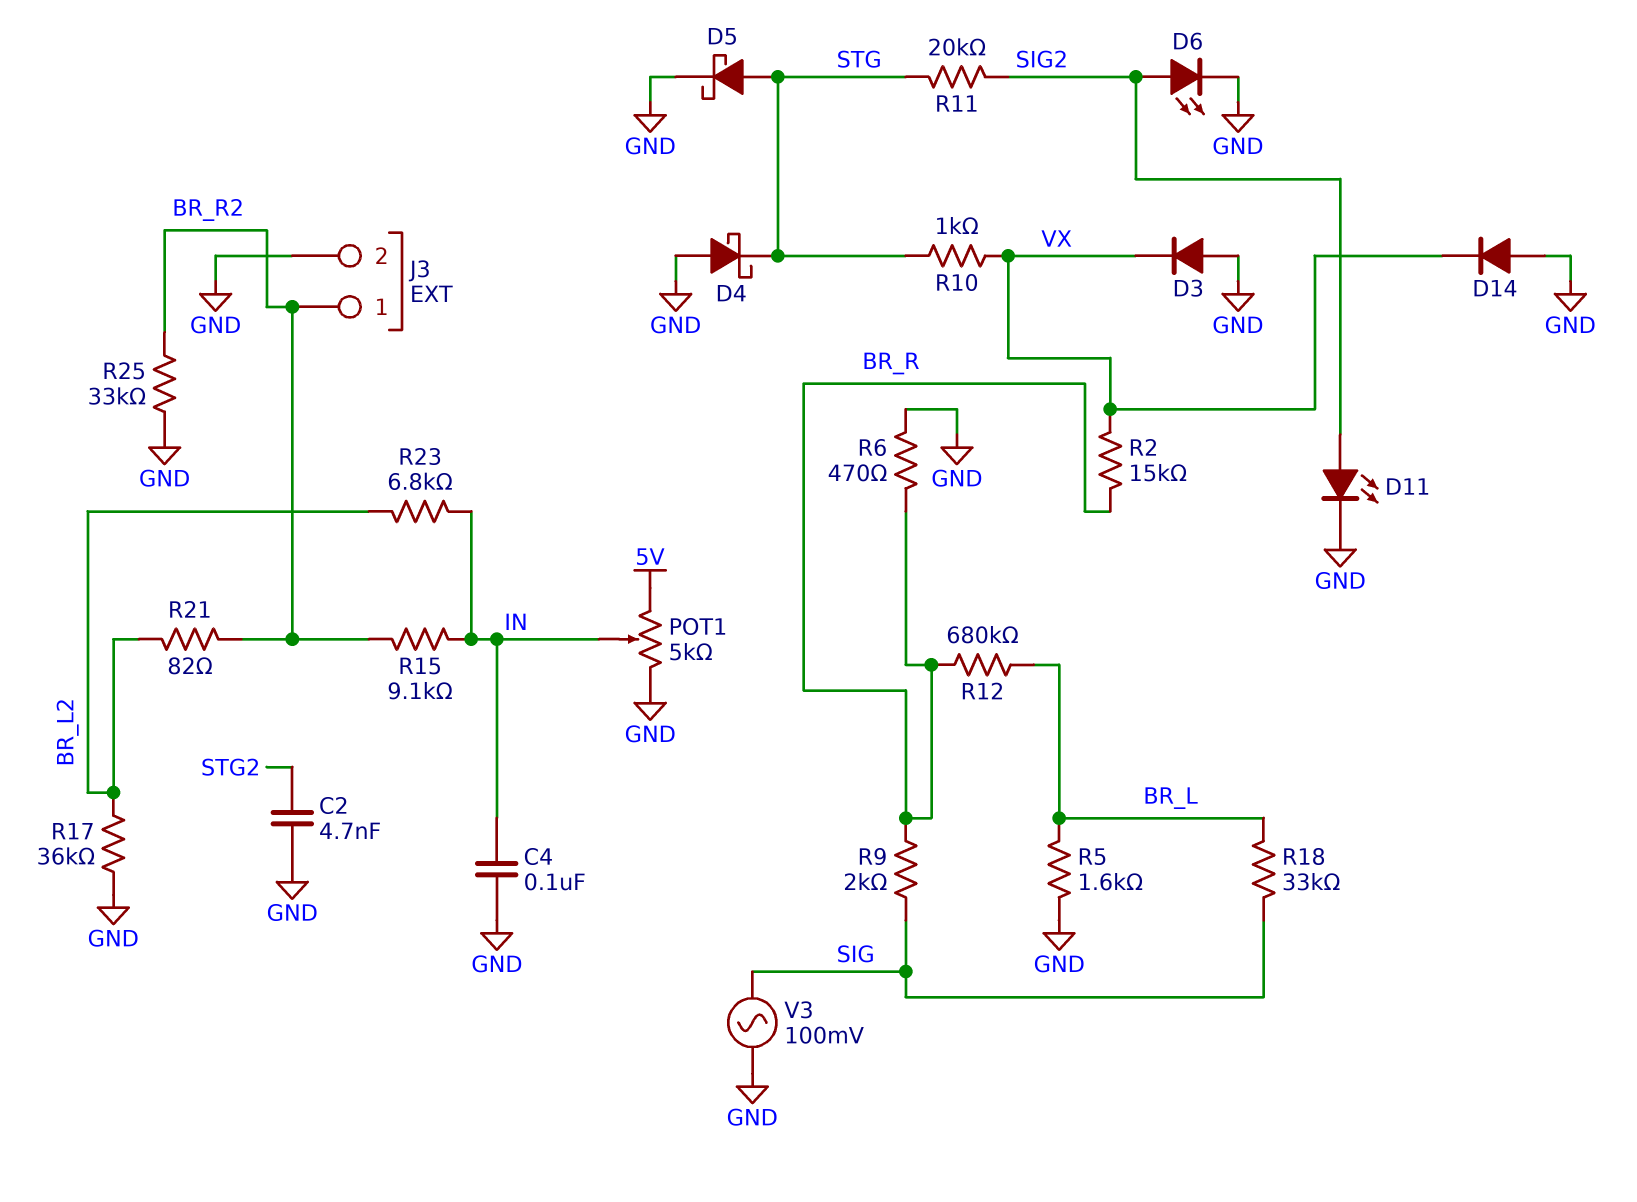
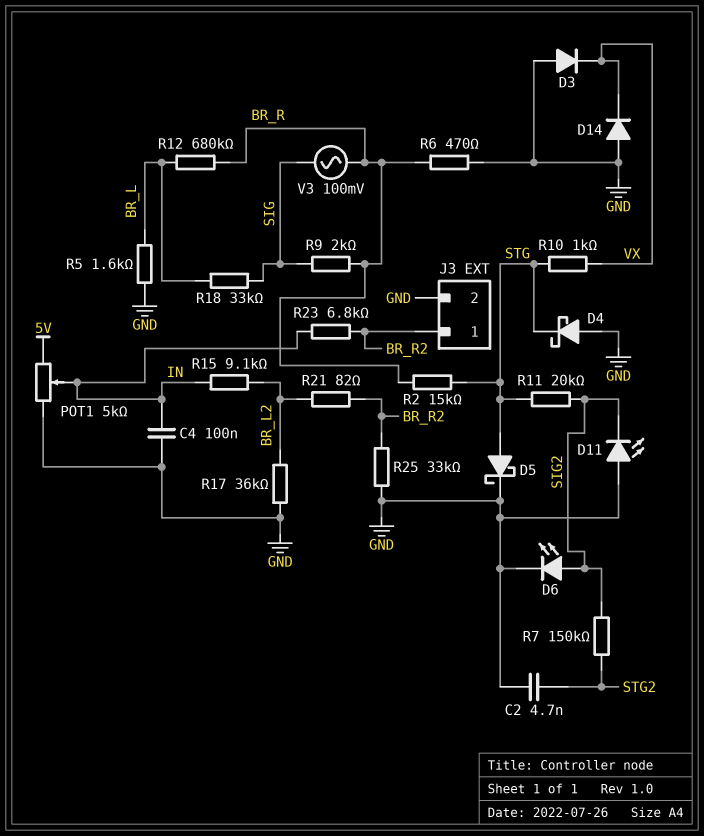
D11: LED (A SIG2, K GND) -> LED (A GND, K SIG2)
R2: 15k (BR_R, VX) -> 15k (BR_R, STG)
R7: none -> 150k (SIG2, STG2)
R15: 9.1k (BR_R2, IN) -> 9.1k (BR_L2, IN)
R23: 6.8k (BR_L2, IN) -> 6.8k (BR_R2, IN)
V3: AC 100mV (GND, SIG) -> AC 100mV (BR_R, SIG)

